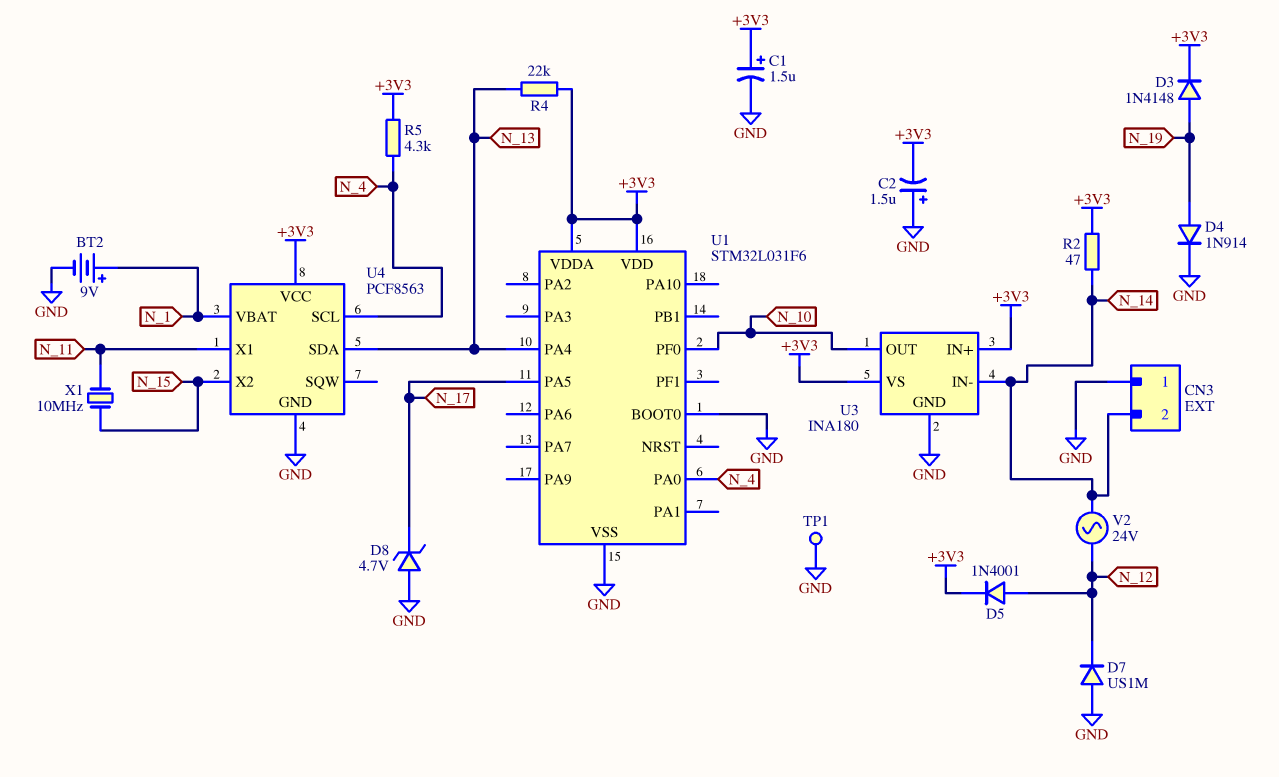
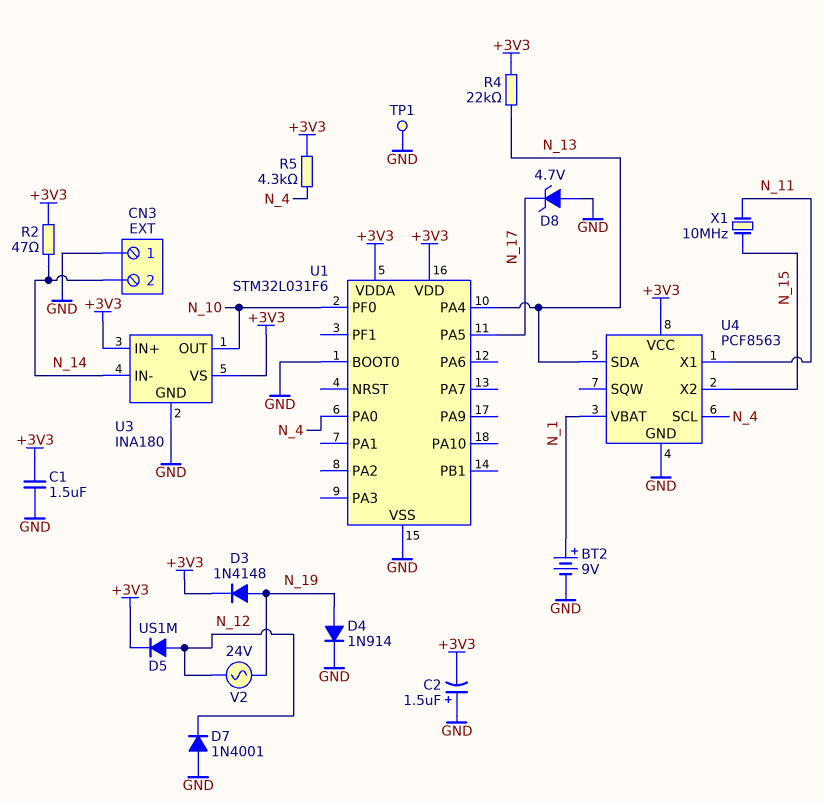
C1: 1.5uF (plus +3V3, minus GND) -> 1.5uF (+3V3, GND)
D5: diode 1N4001 (A N_12, K +3V3) -> diode US1M (A N_12, K +3V3)
D7: diode US1M (A GND, K N_12) -> diode 1N4001 (A GND, K N_12)
V2: AC 24V (N_12, N_14) -> AC 24V (N_12, N_19)

